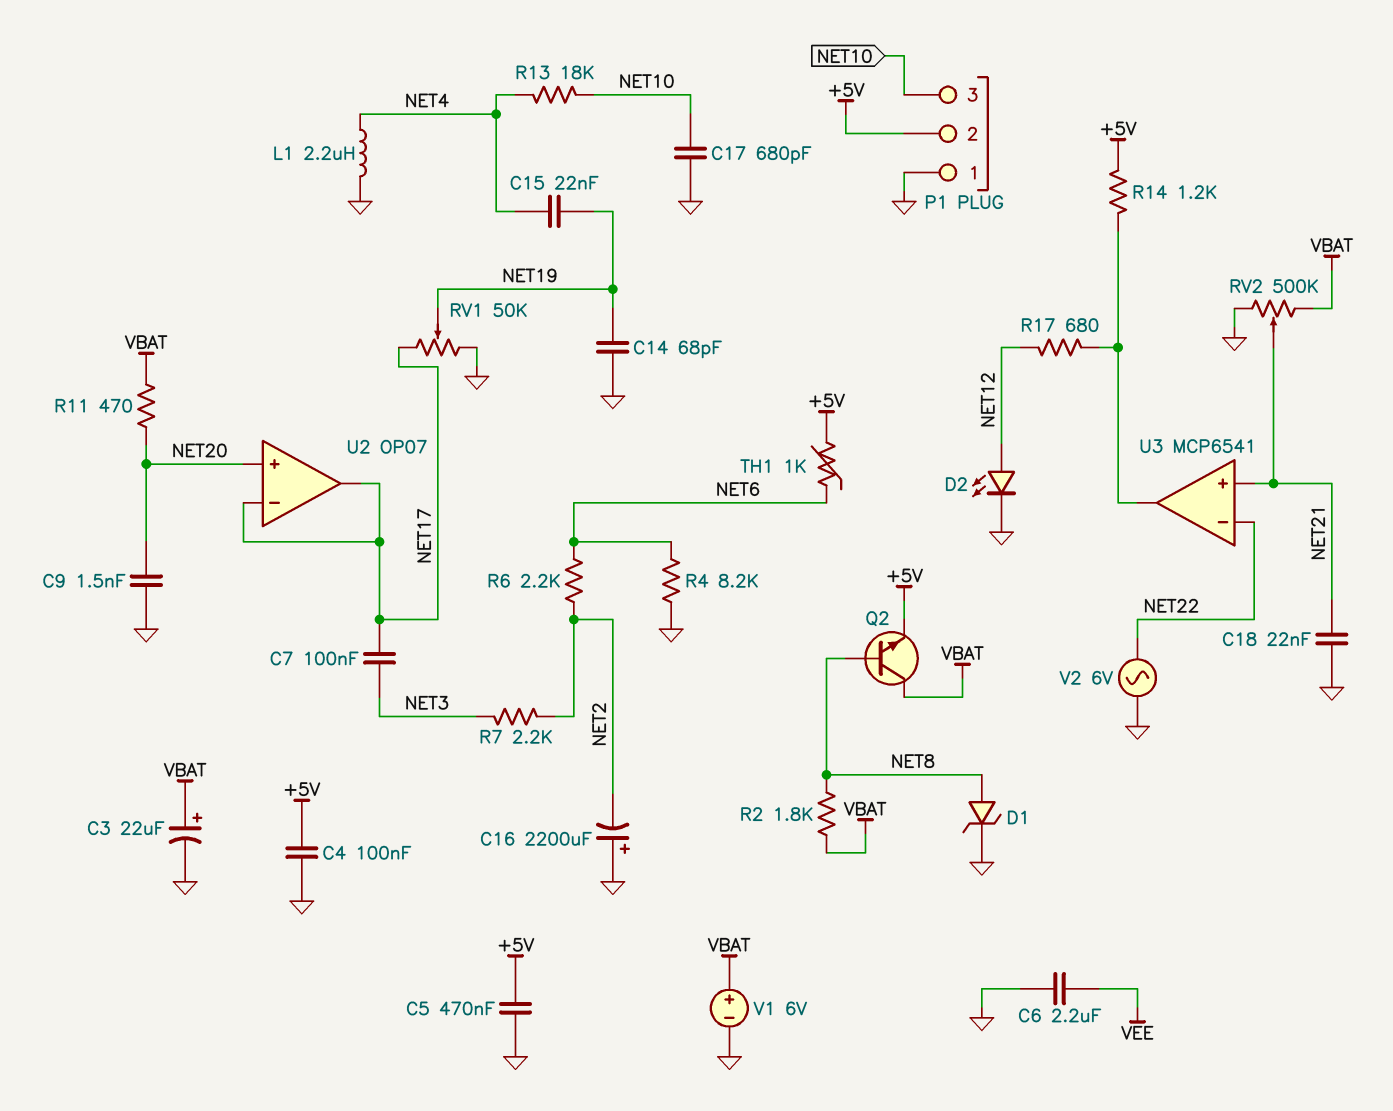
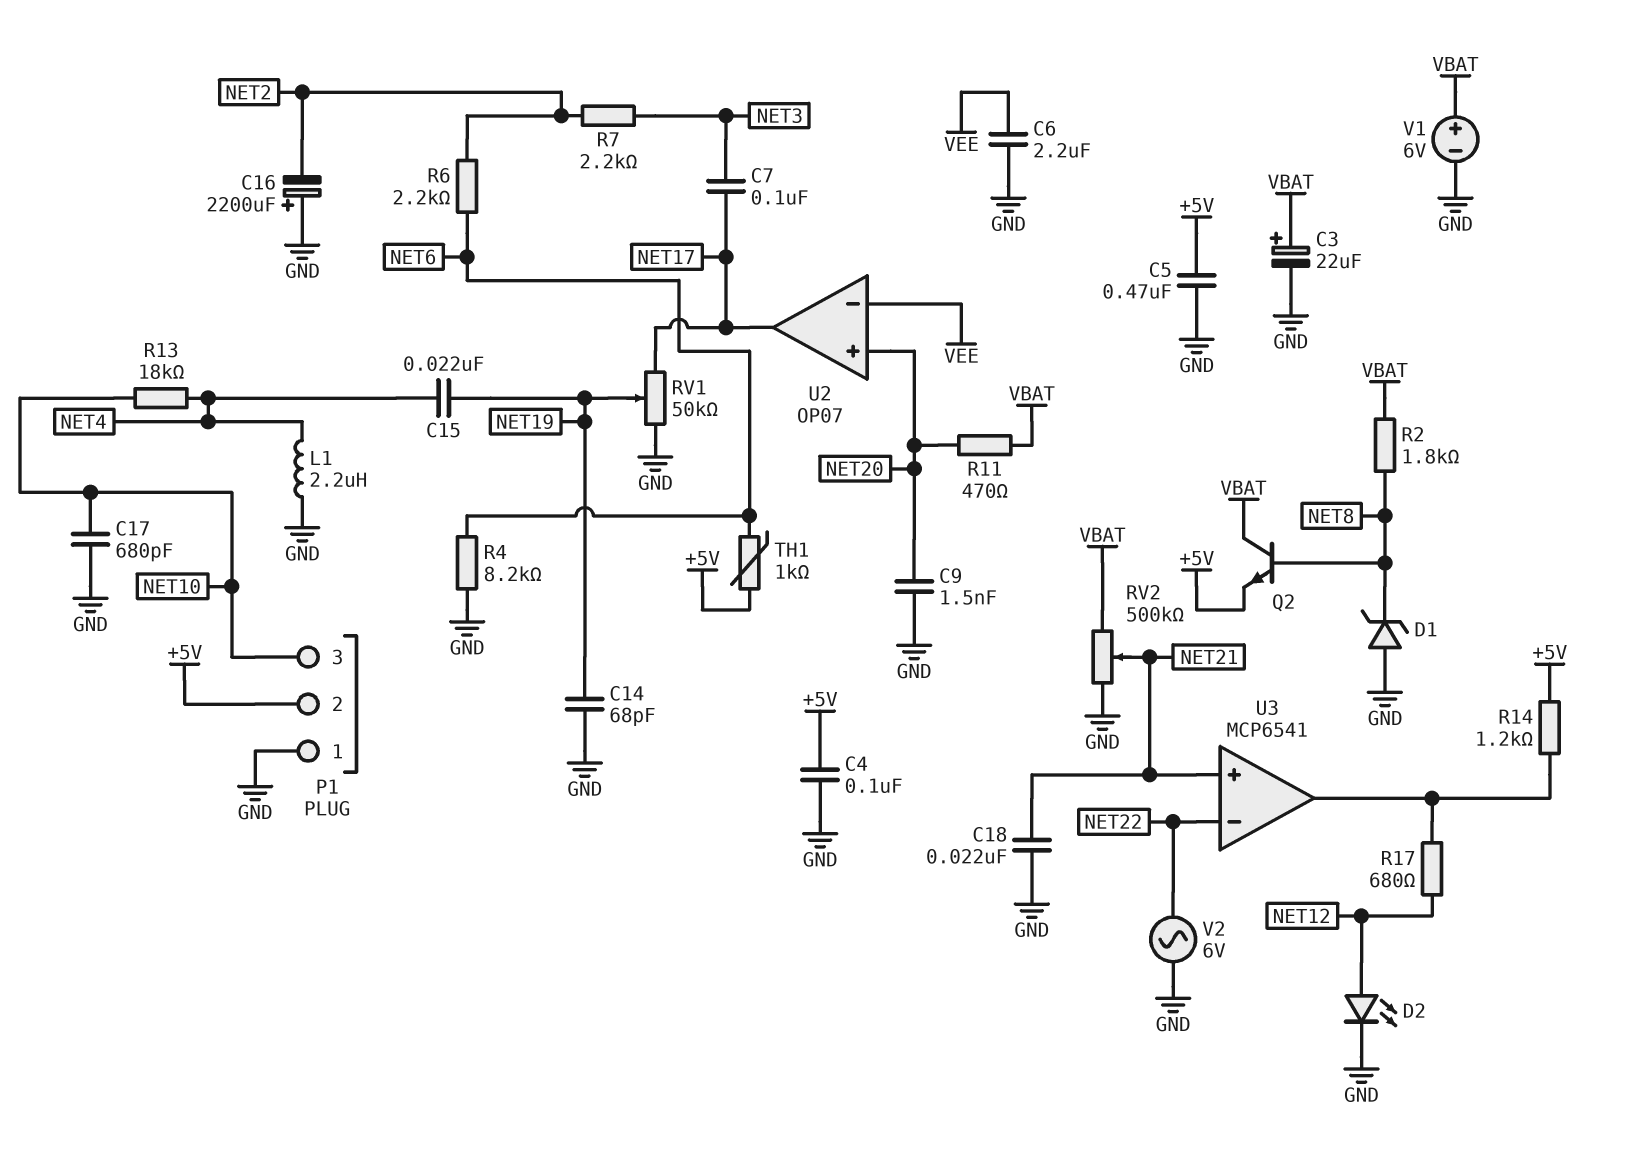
D1: zener (A NET8, K GND) -> zener (A GND, K NET8)
U2 pin in-: NET17 -> VEE

